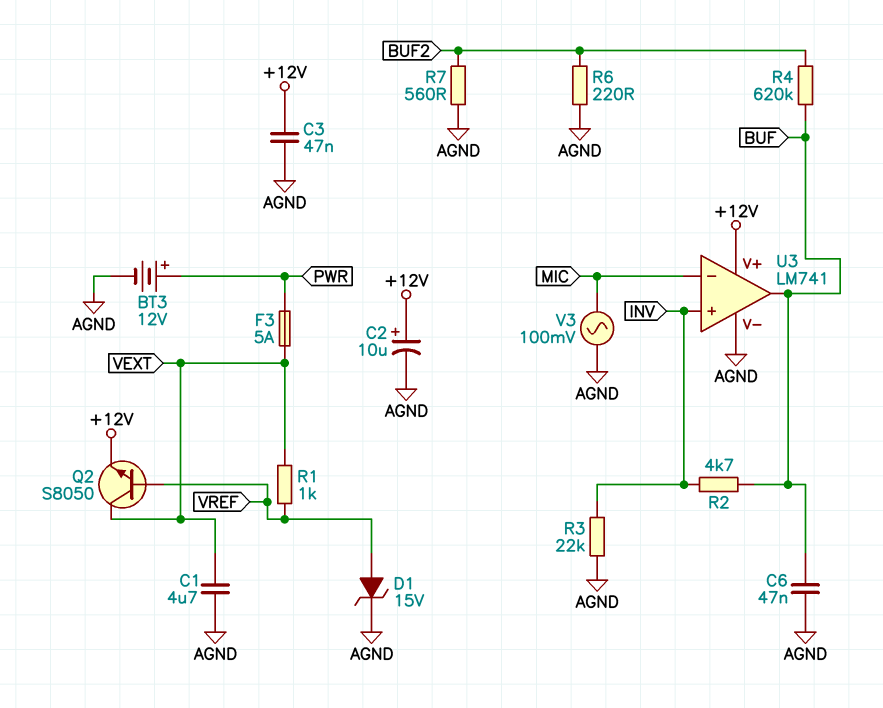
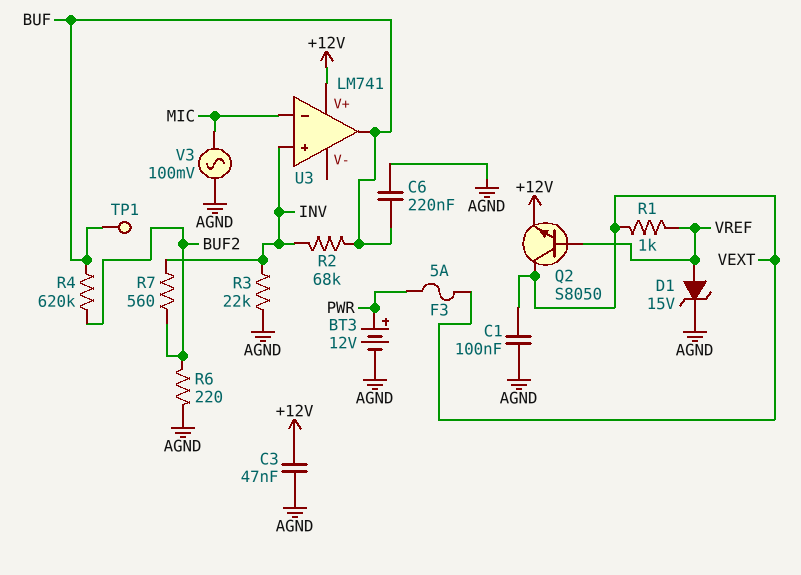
C1: 4.7uF (AGND, VEXT) -> 100nF (AGND, VEXT)
C2: 10uF (plus +12V, minus AGND) -> none
C6: 47nF (AGND, BUF) -> 220nF (AGND, BUF)
R2: 4.7k (BUF, INV) -> 68k (BUF, INV)
R7: 560 (AGND, BUF2) -> 560 (BUF2, INV)
TP1: none -> test point (BUF)
U3 pin V-: AGND -> none

